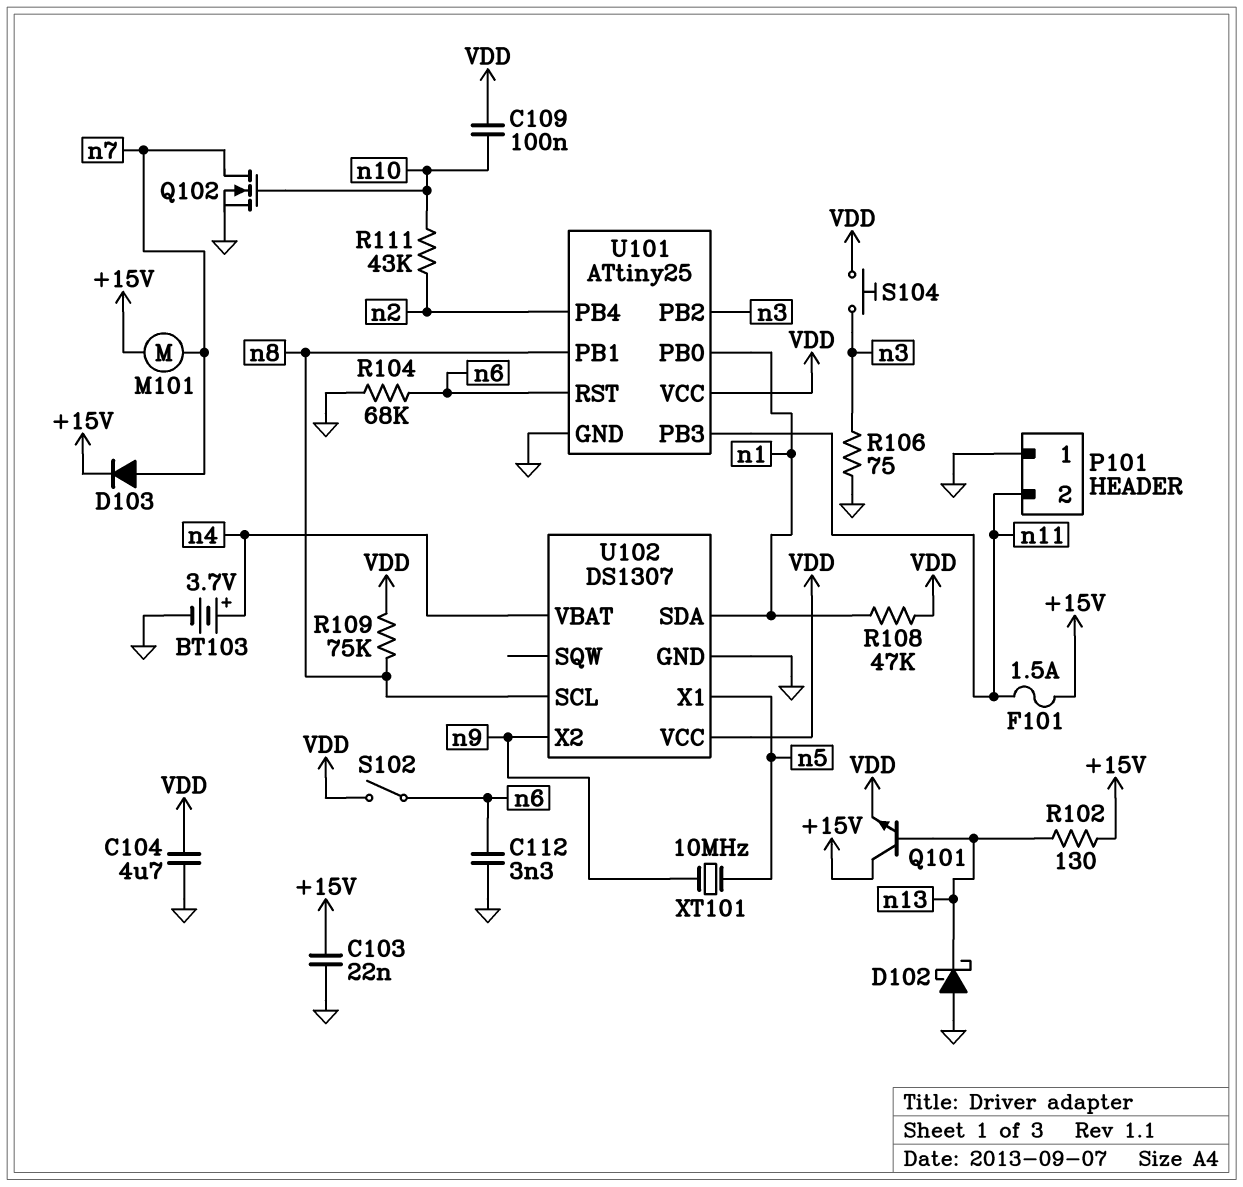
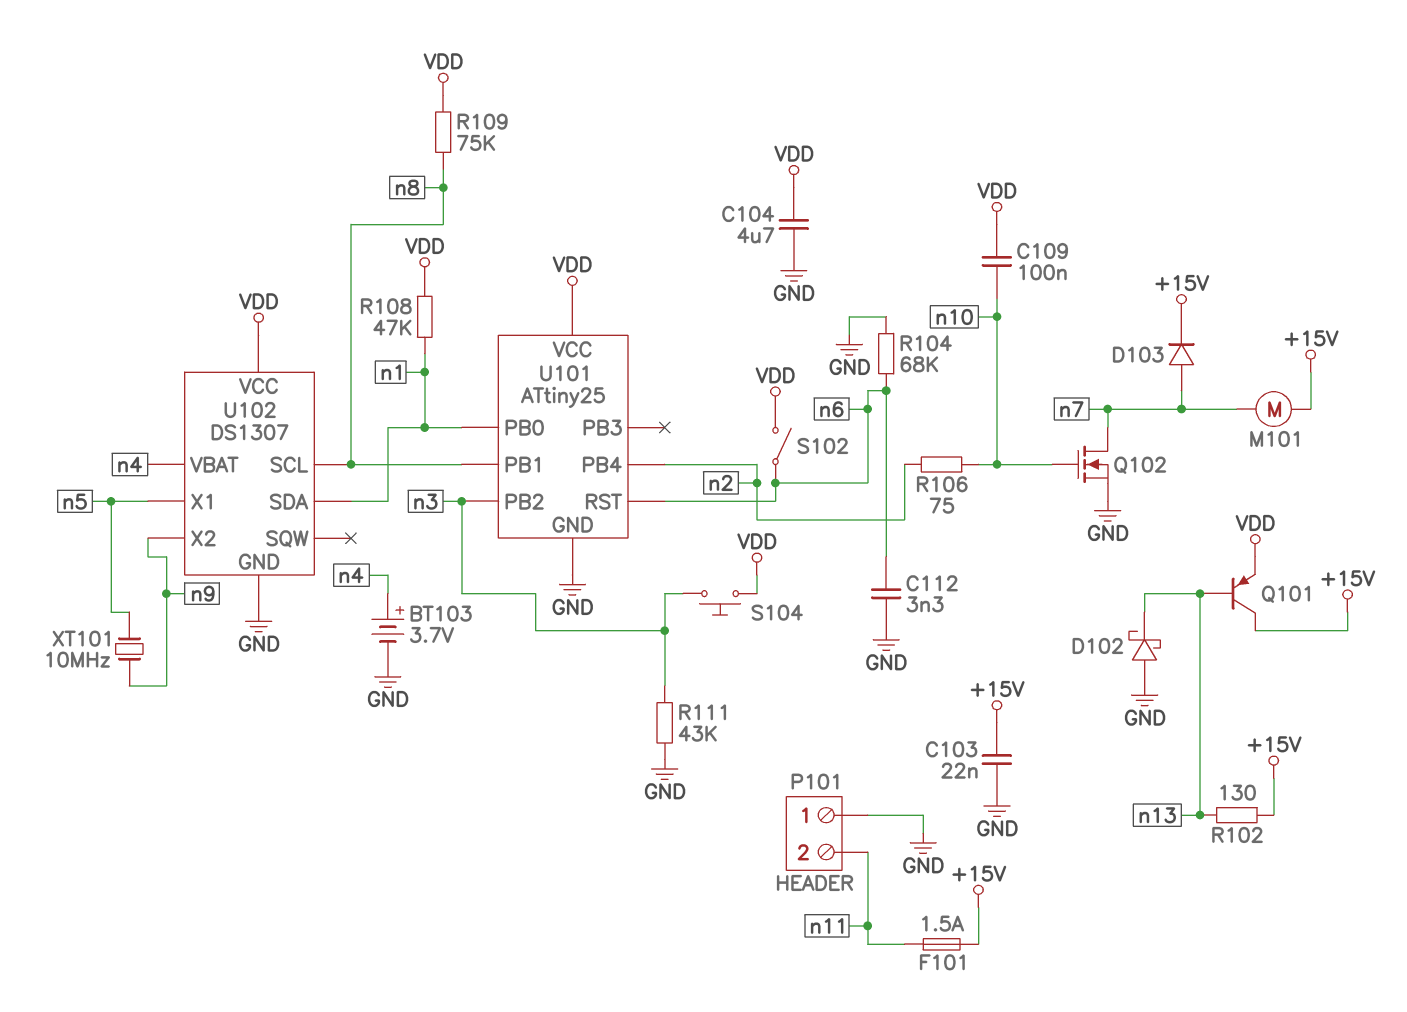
Q101: NPN (B n13, C +15V, E VDD) -> PNP (B n13, C +15V, E VDD)
R106: 75 (GND, n3) -> 75 (n2, n10)
R111: 43k (n2, n10) -> 43k (GND, n3)
U101 pin PB3: n11 -> none

